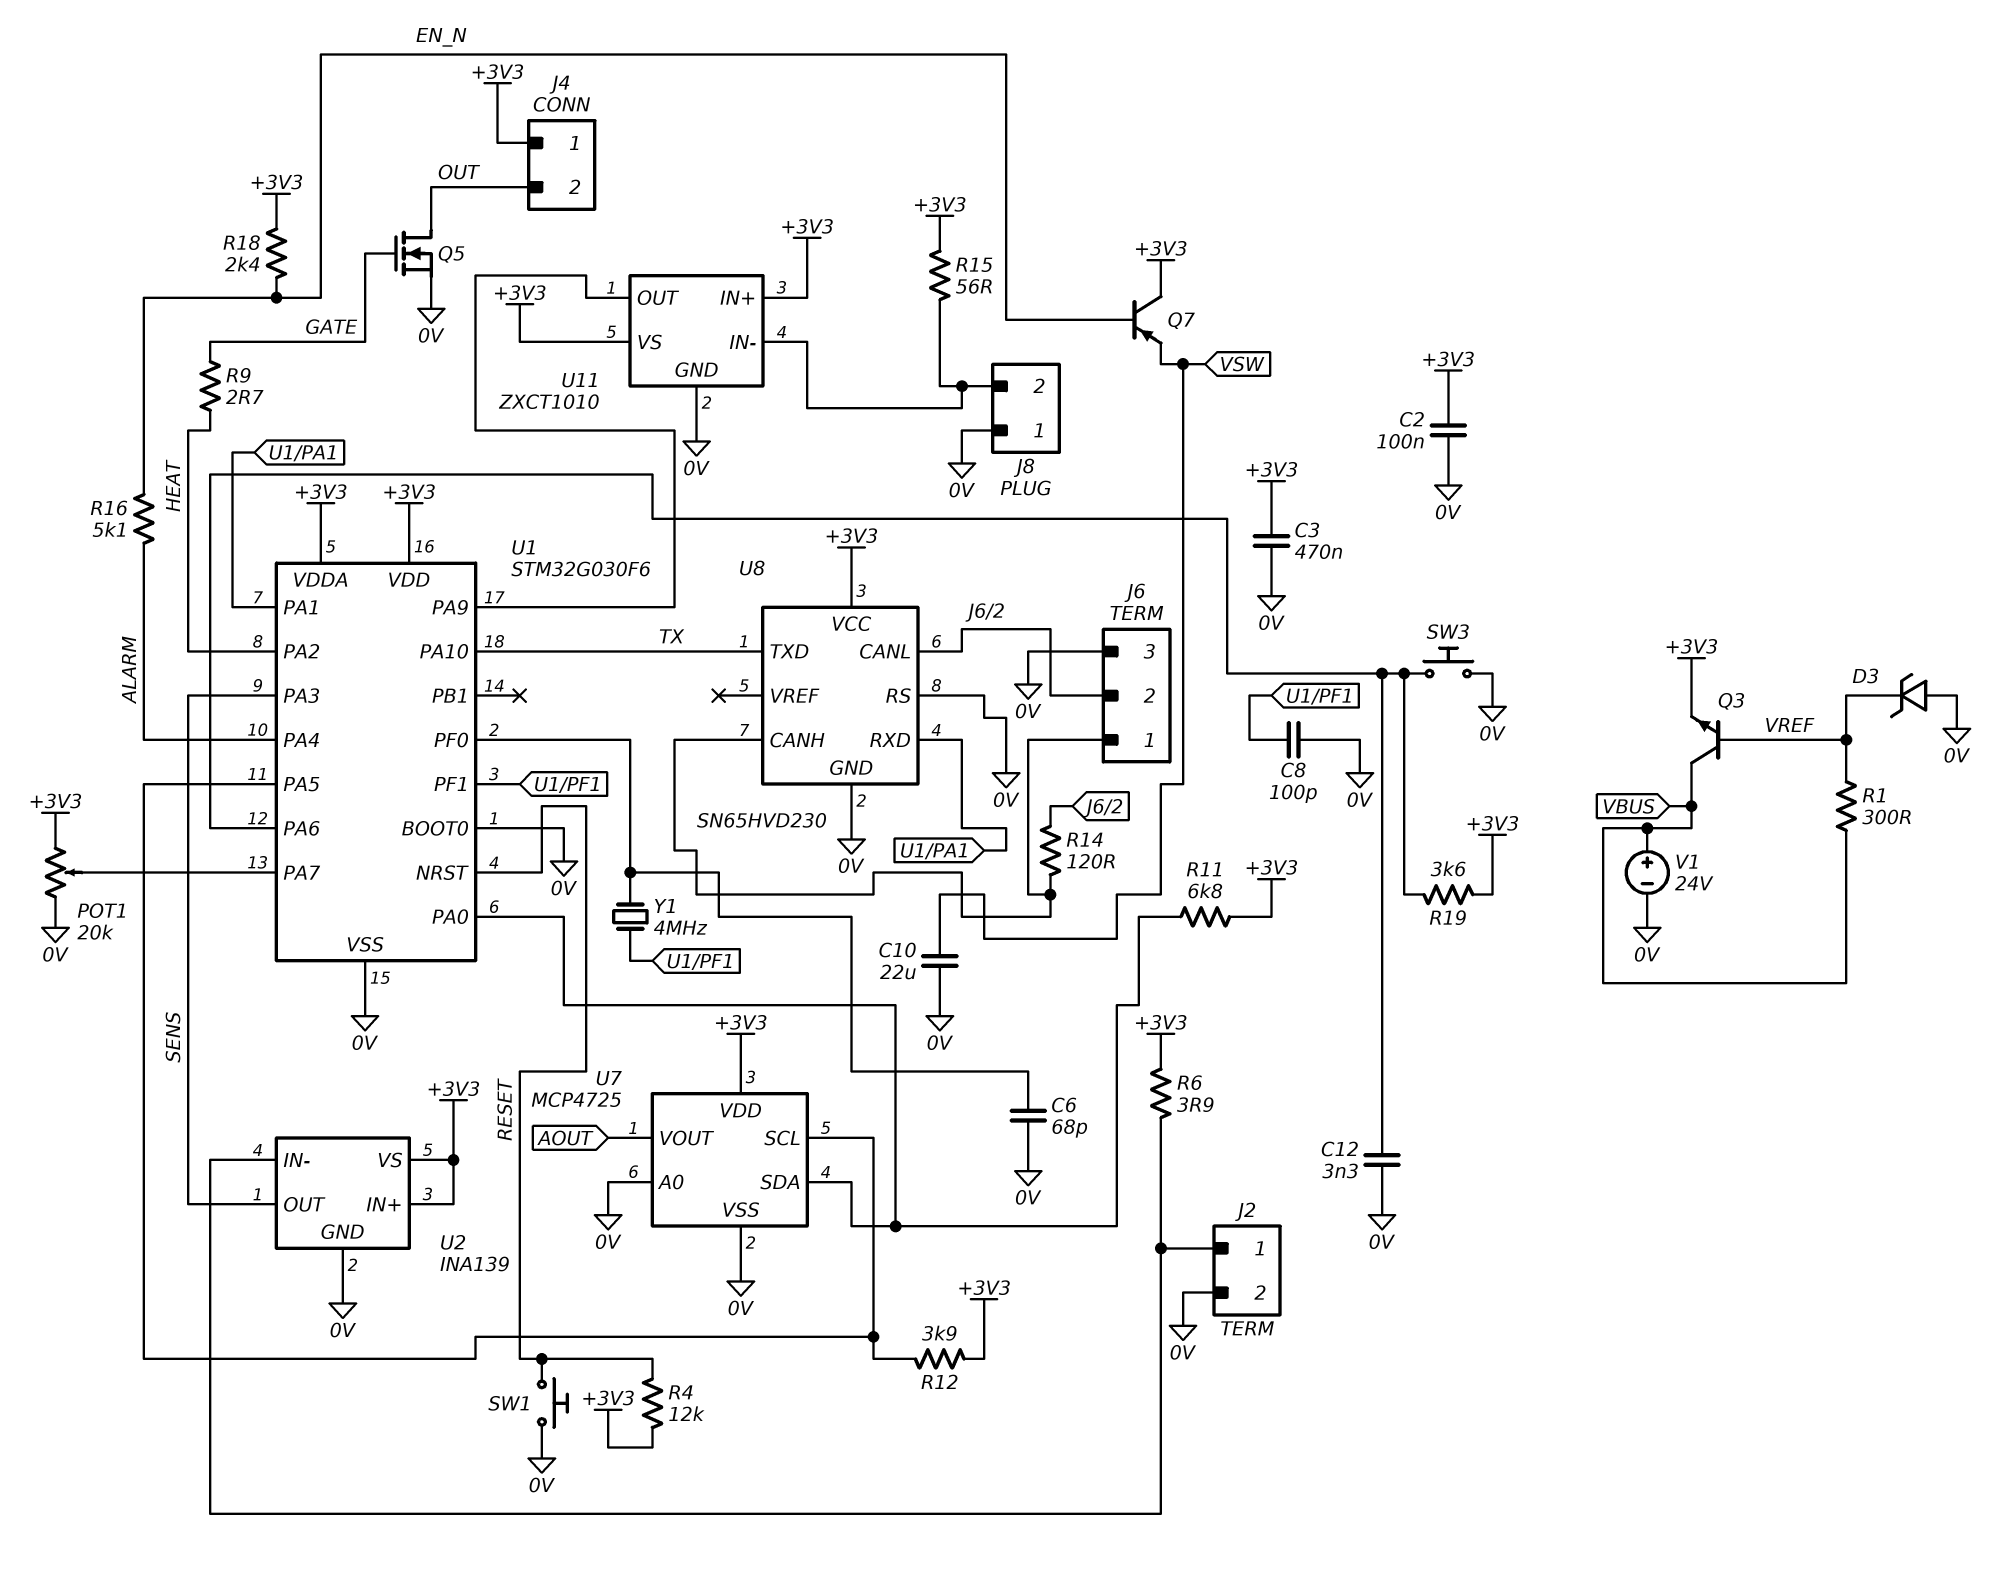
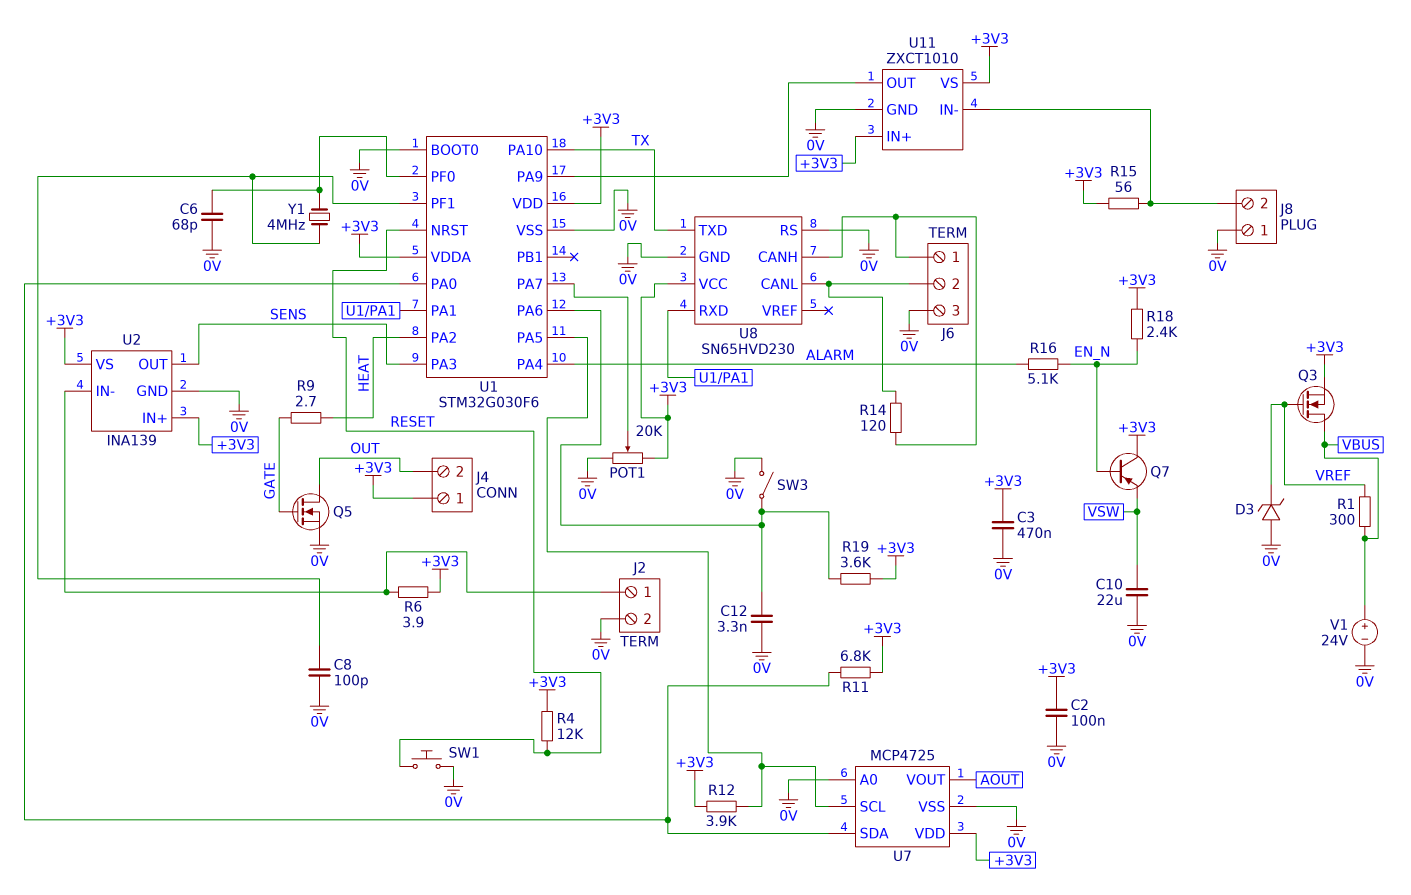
Q3: NPN (B VREF, C VBUS, E +3V3) -> NMOS (G VREF, D VBUS, S +3V3)
SW3: button (0V, U1/PA6) -> switch (0V, U1/PA6)

